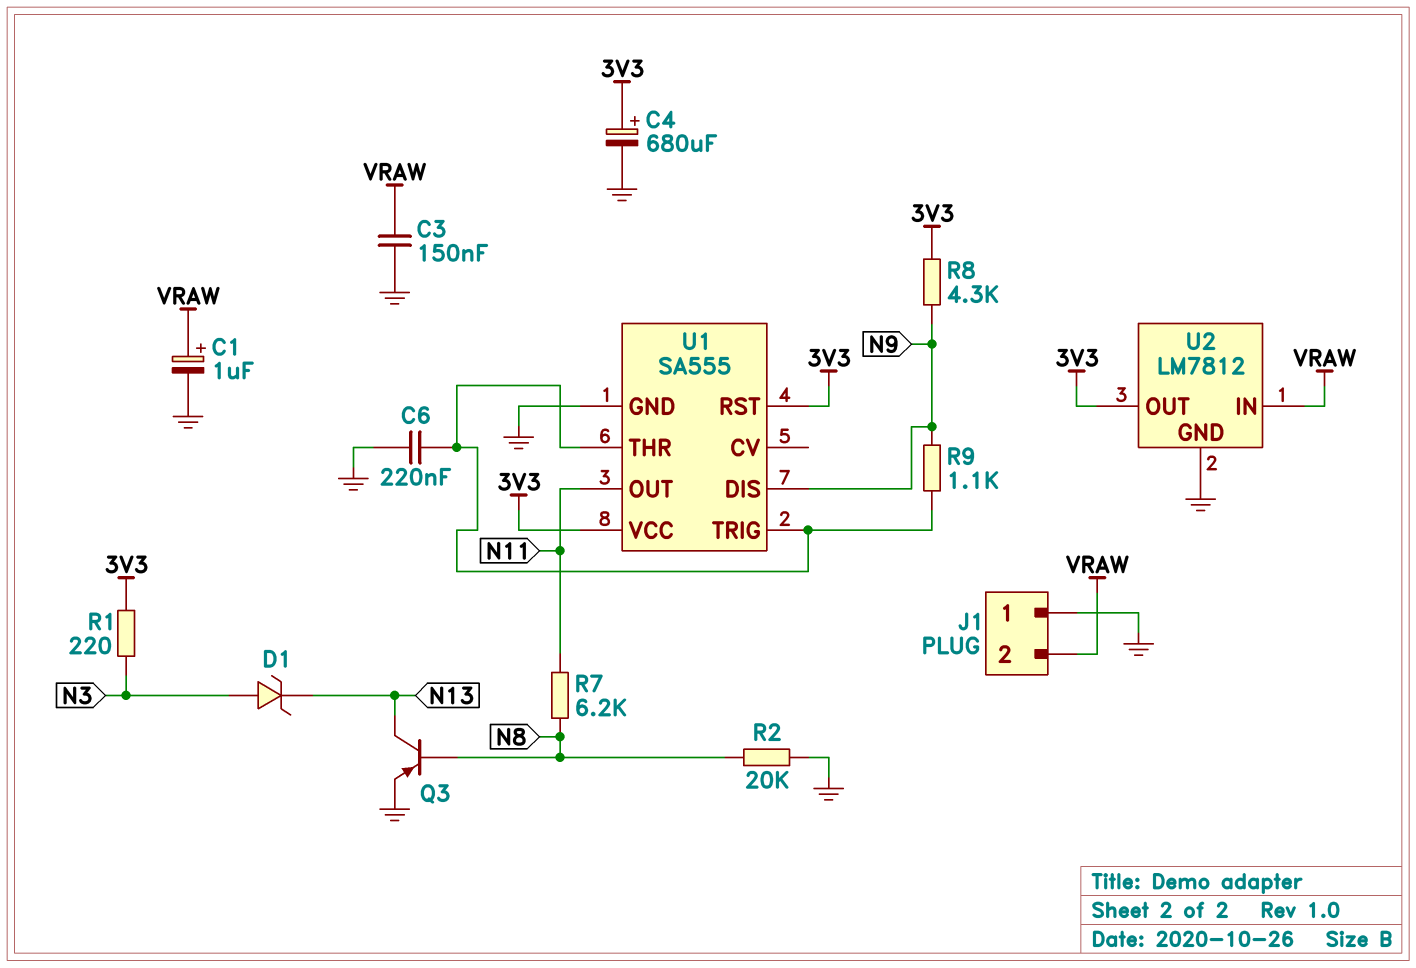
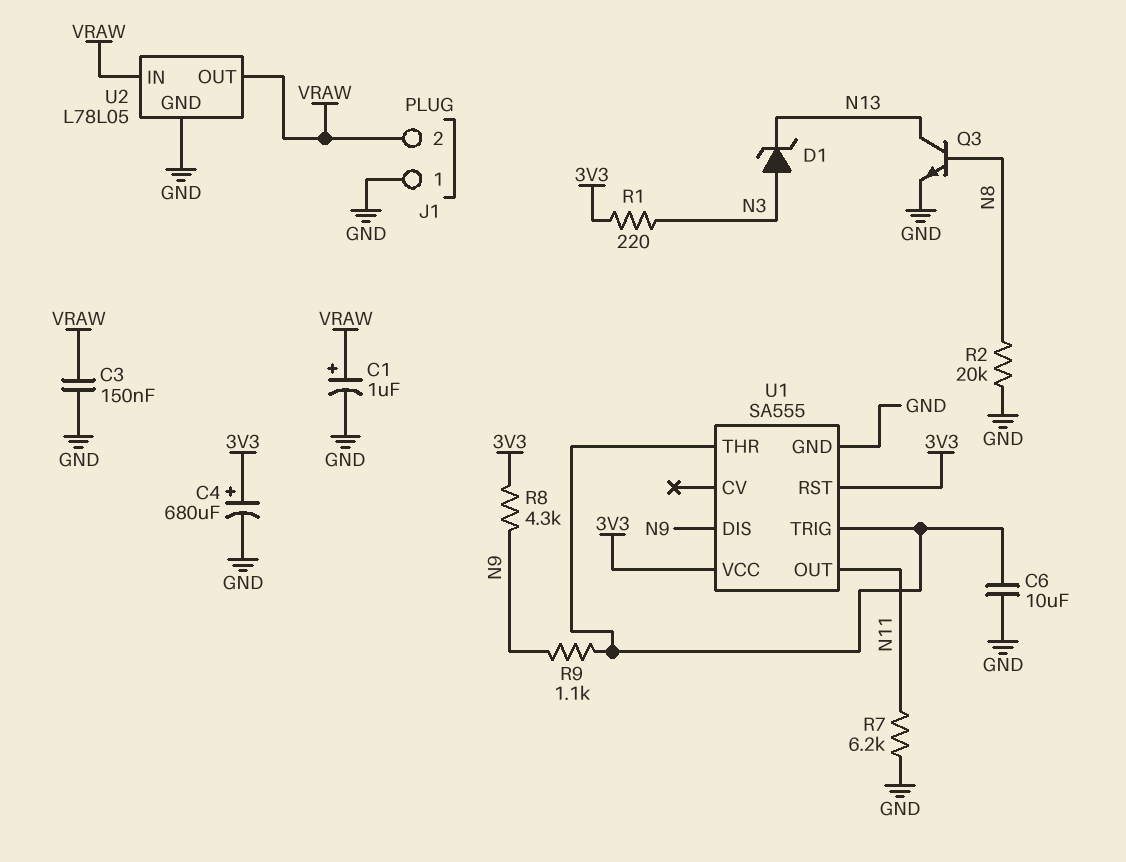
C6: 220nF (GND, U1/THR) -> 10uF (GND, U1/THR)
Q3: PNP (B N8, C N13, E GND) -> NPN (B N8, C N13, E GND)
R7: 6.2k (N8, N11) -> 6.2k (GND, N11)
U2: LM7812 -> L78L05
U2 pin OUT: 3V3 -> VRAW

